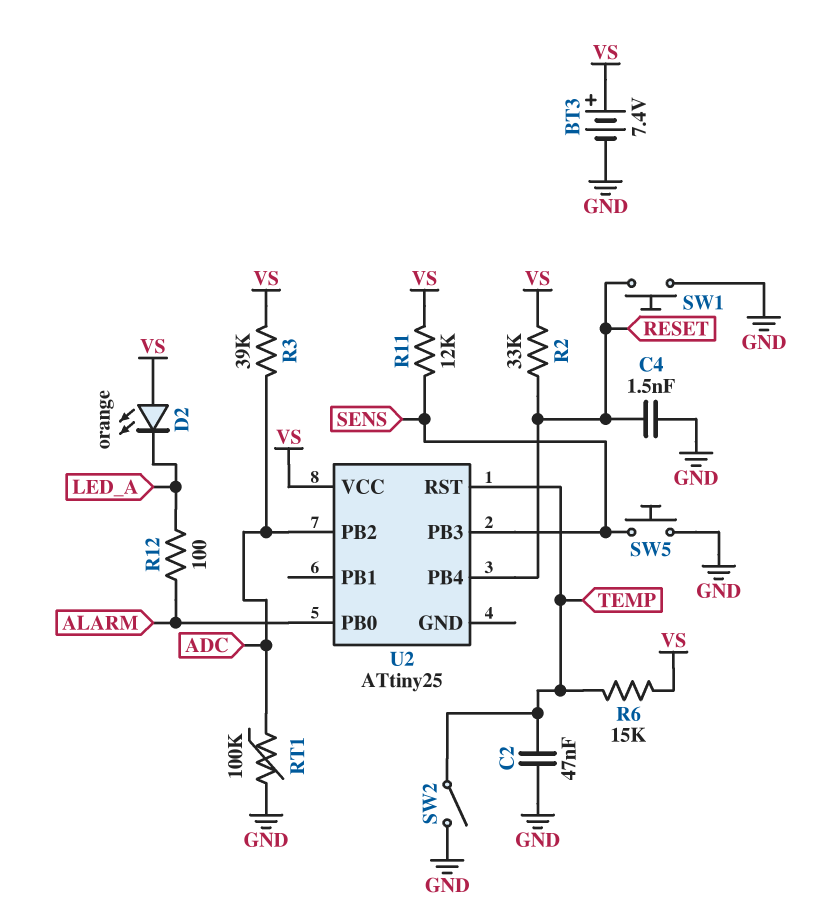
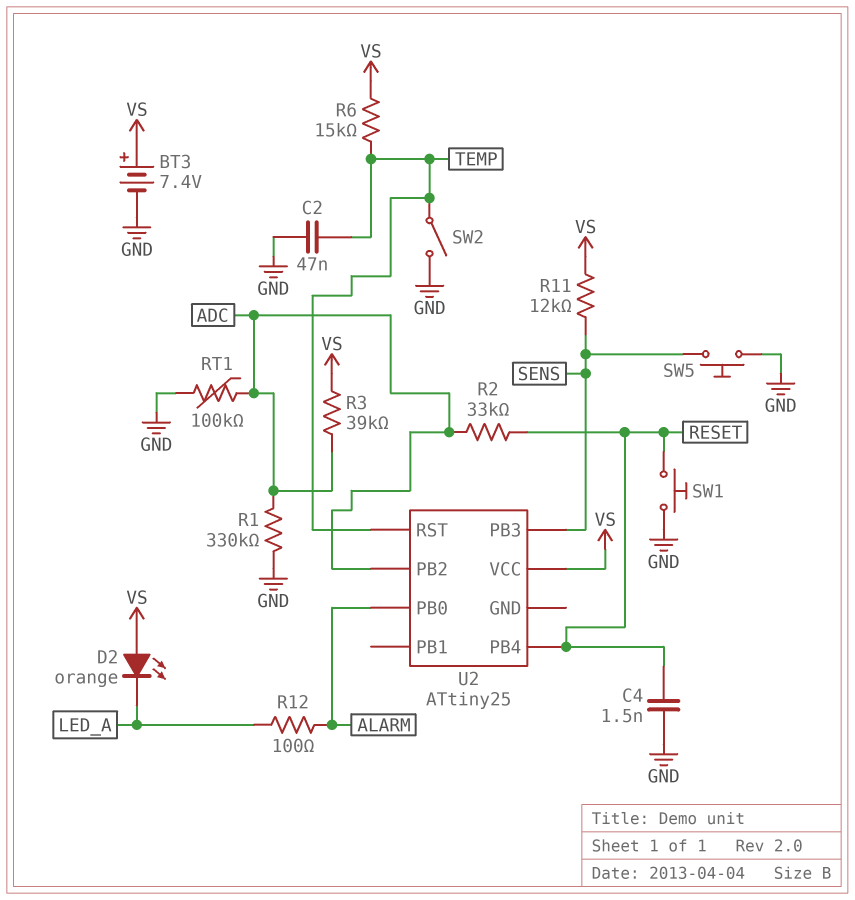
R1: none -> 330k (ADC, GND)
R2: 33k (RESET, VS) -> 33k (ADC, RESET)

